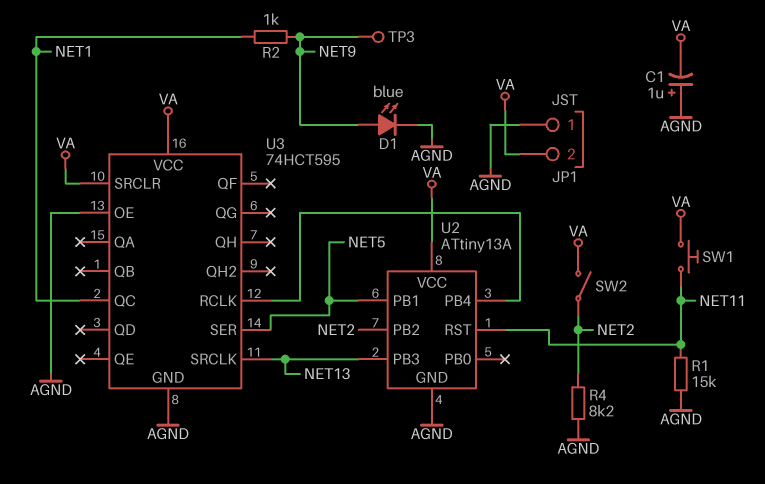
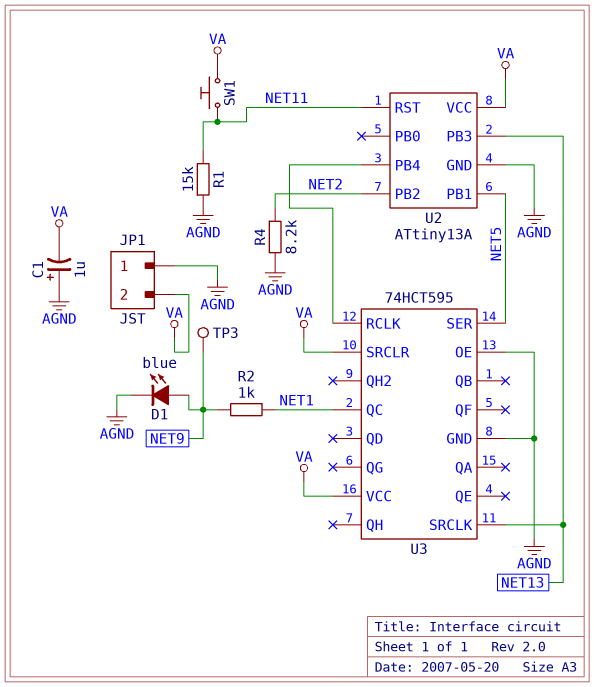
SW2: switch (NET2, VA) -> none

